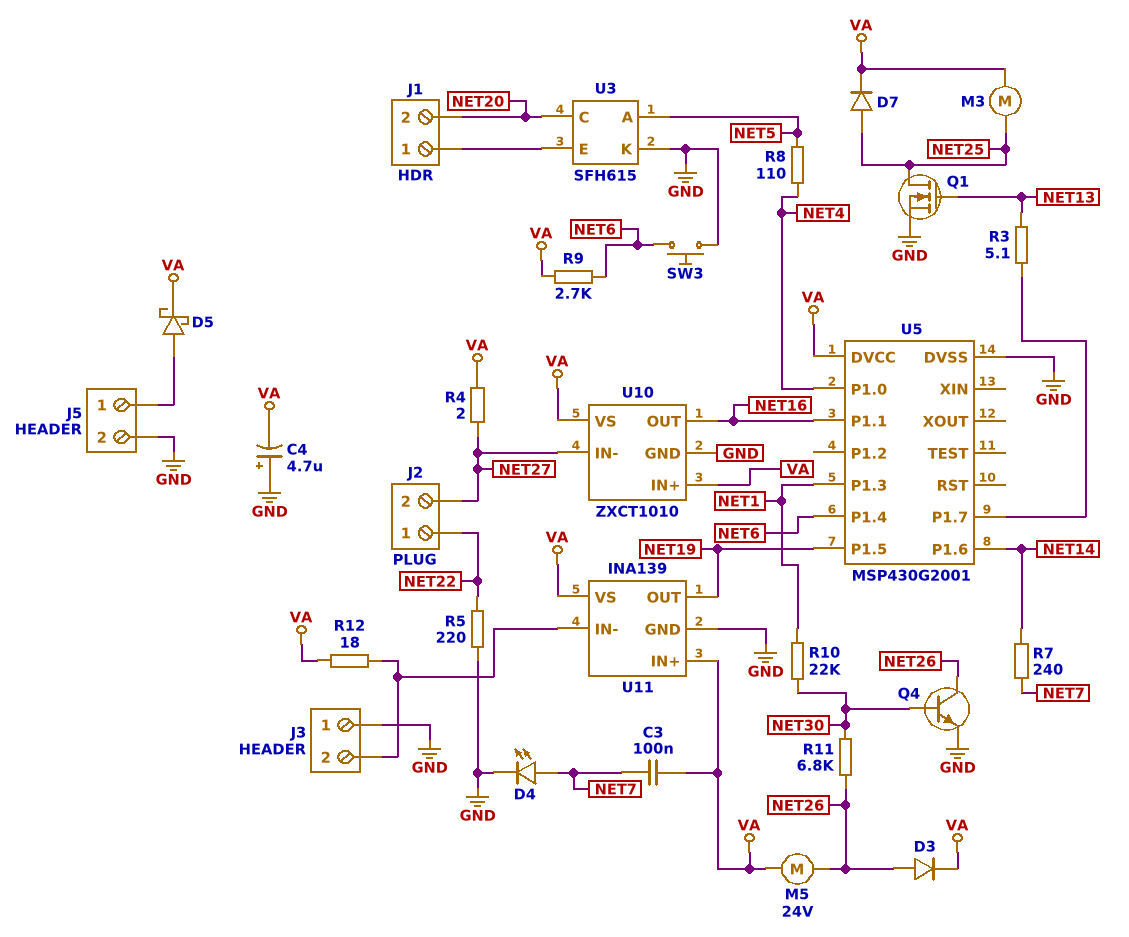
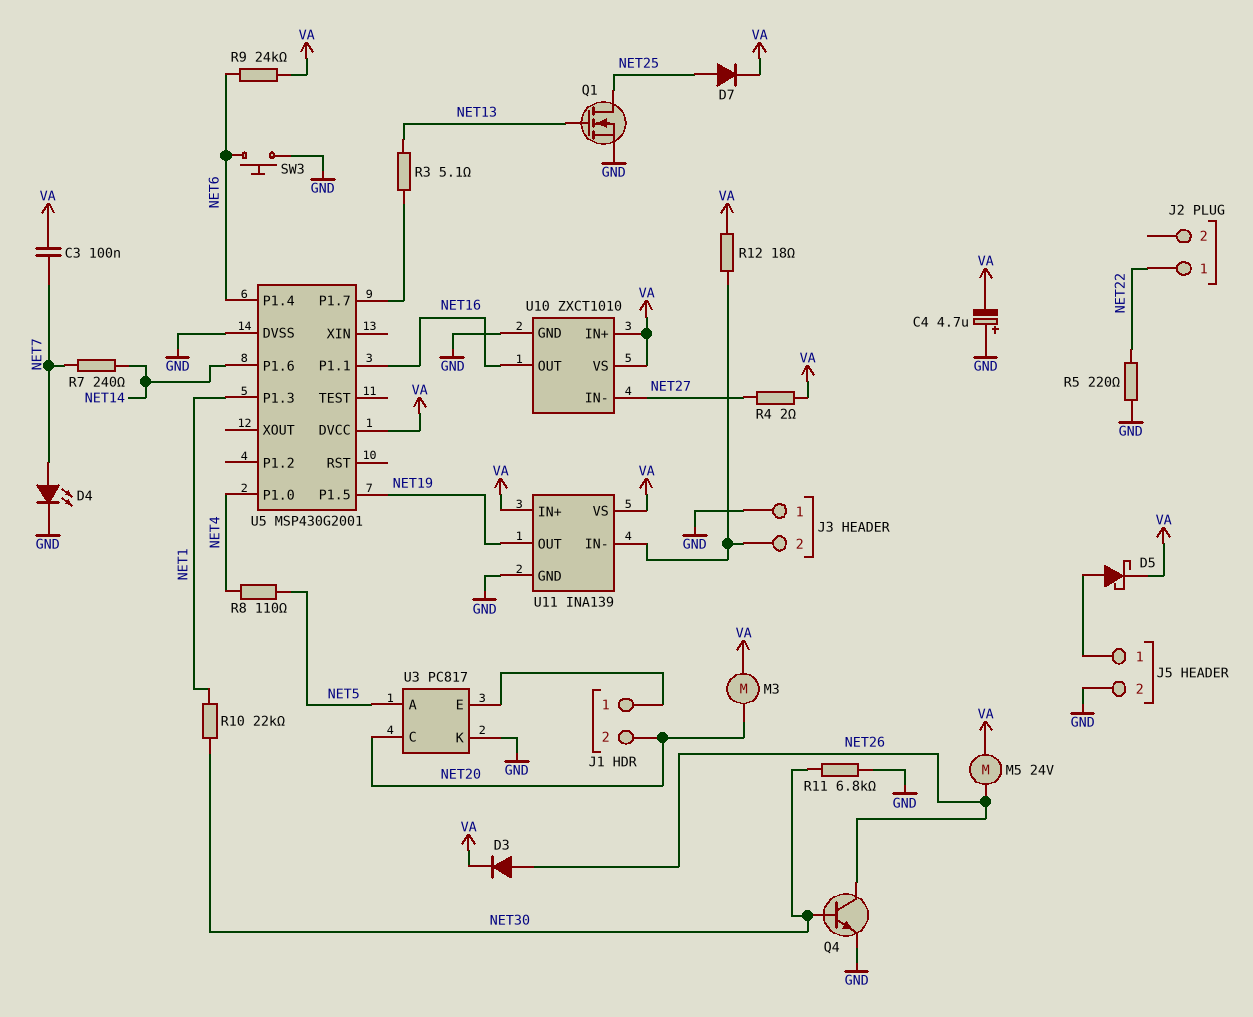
J2 pin 2: NET27 -> none
M3: motor (NET25, VA) -> motor (NET20, VA)
R9: 2.7k (NET6, VA) -> 24k (NET6, VA)
R11: 6.8k (NET26, NET30) -> 6.8k (GND, NET30)
U3: SFH615 -> PC817

